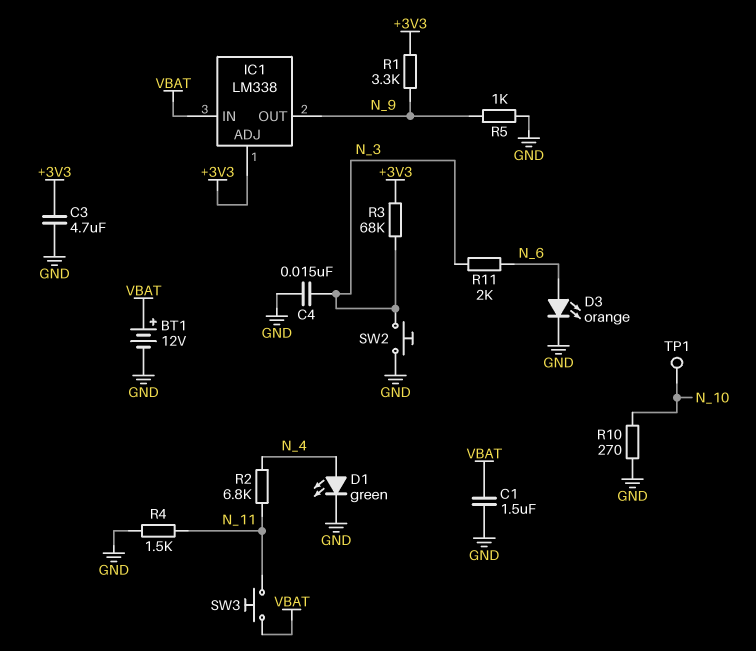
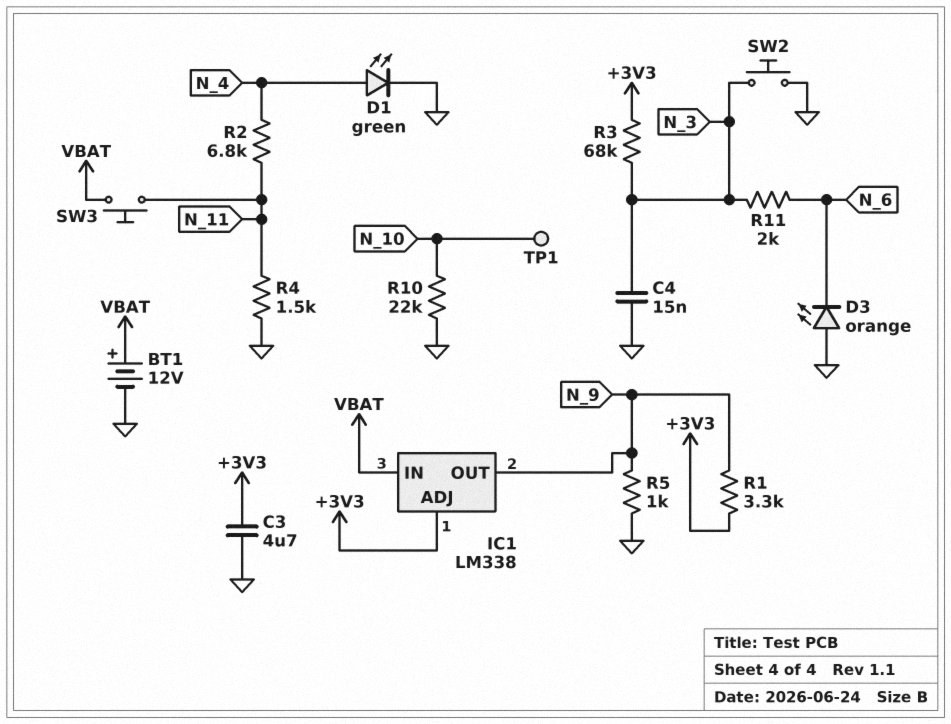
C1: 1.5uF (GND, VBAT) -> none
D3: LED orange (A N_6, K GND) -> LED orange (A GND, K N_6)
R10: 270 (GND, N_10) -> 22k (GND, N_10)

